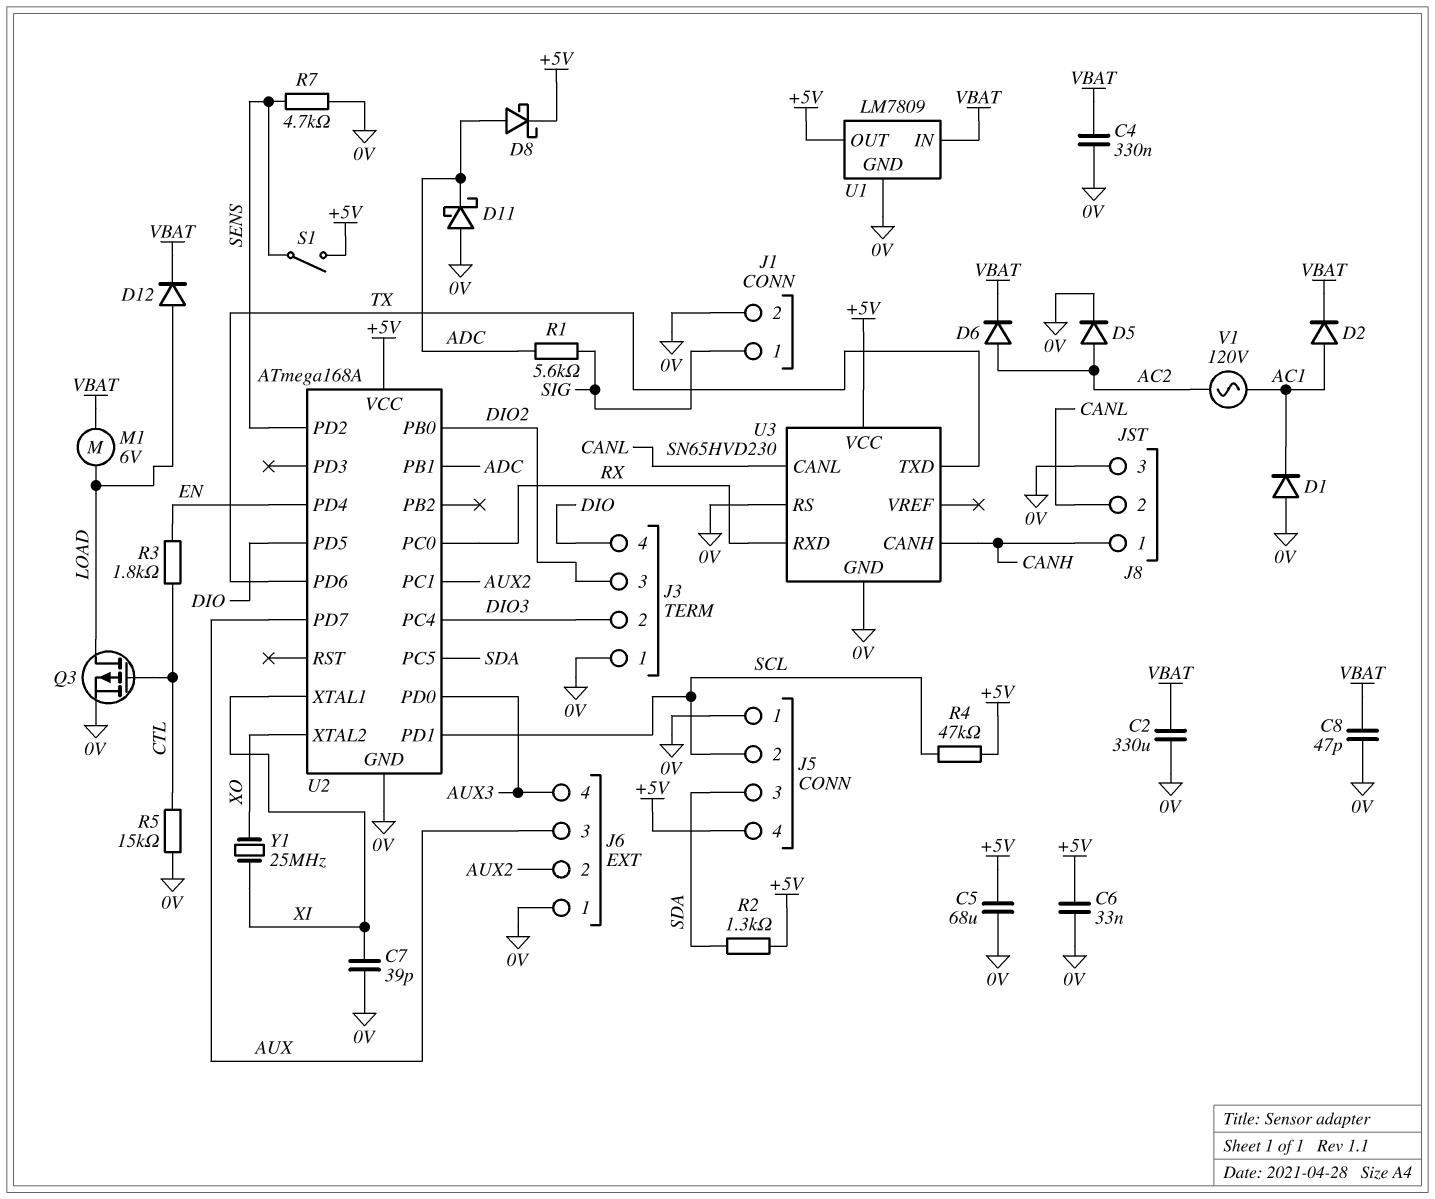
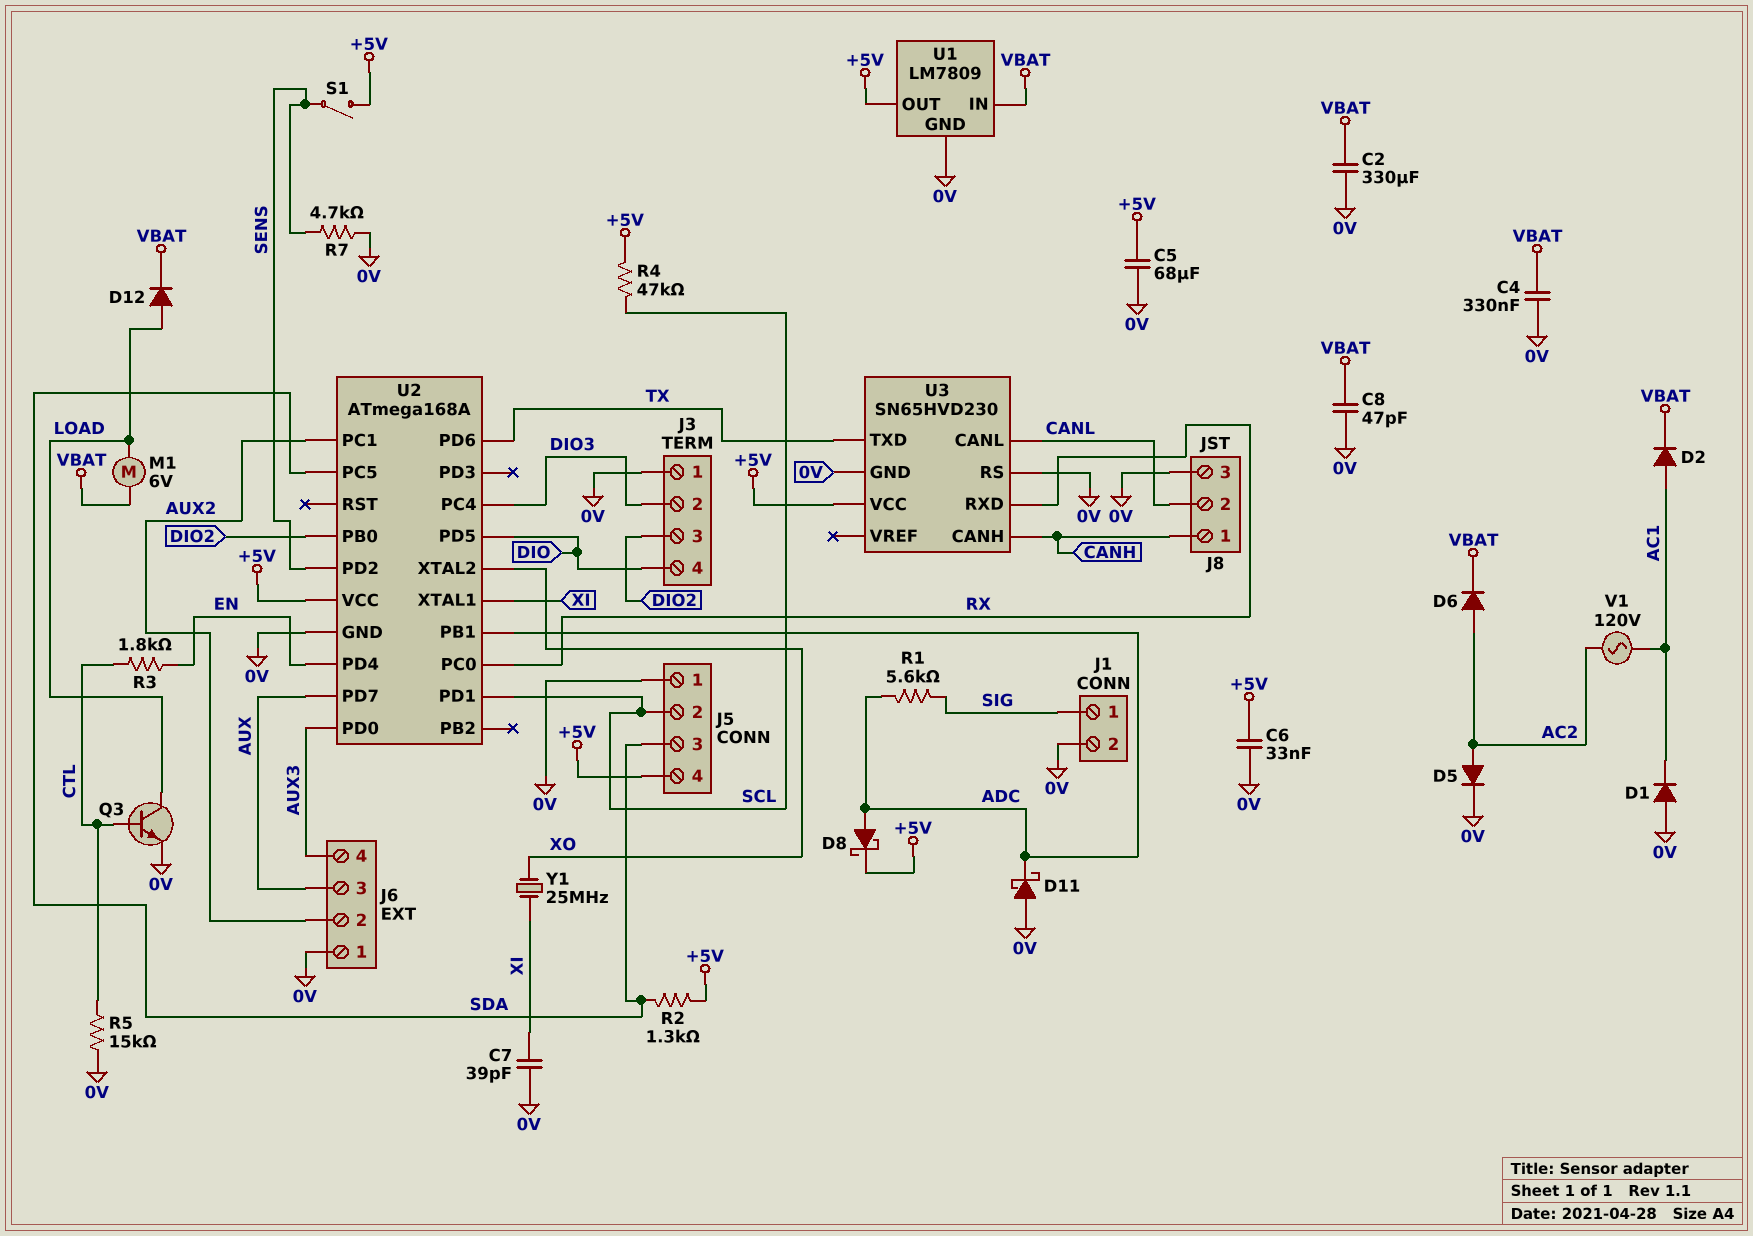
Q3: PMOS (G CTL, D LOAD, S 0V) -> NPN (B CTL, C LOAD, E 0V)

